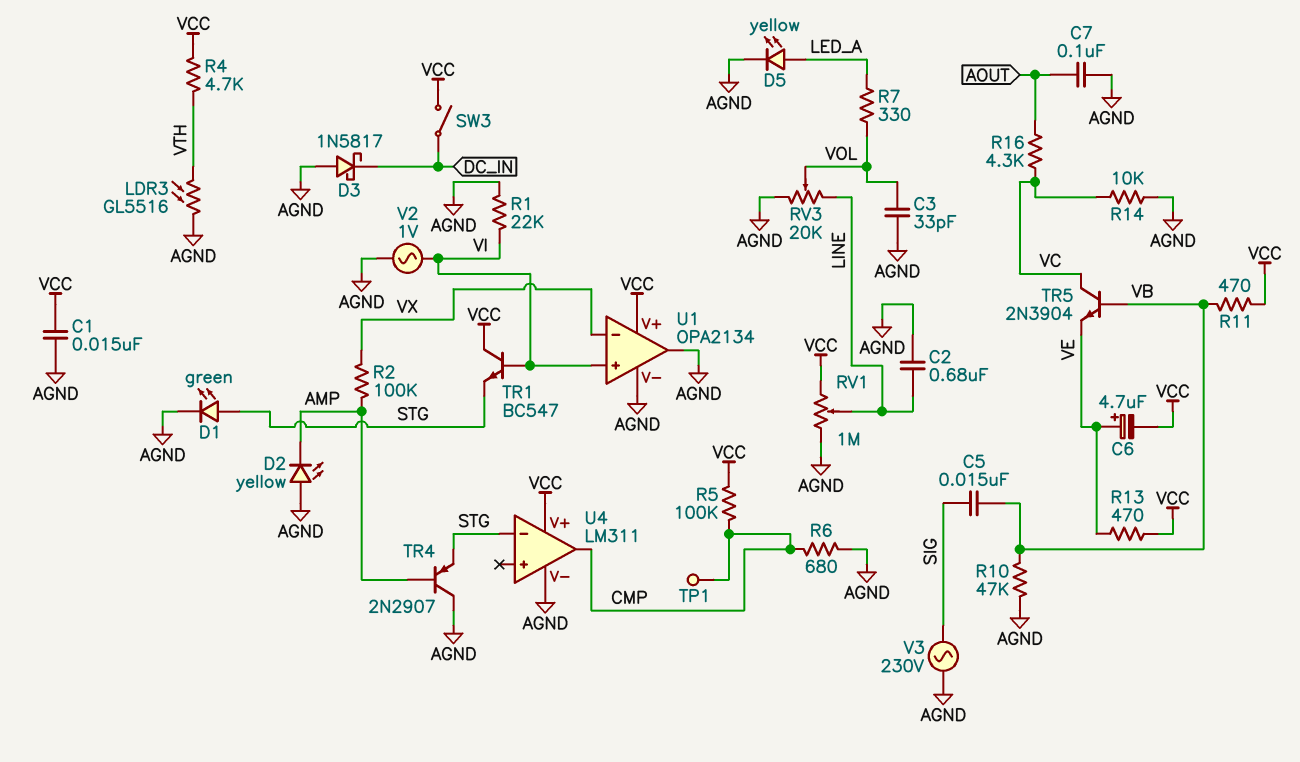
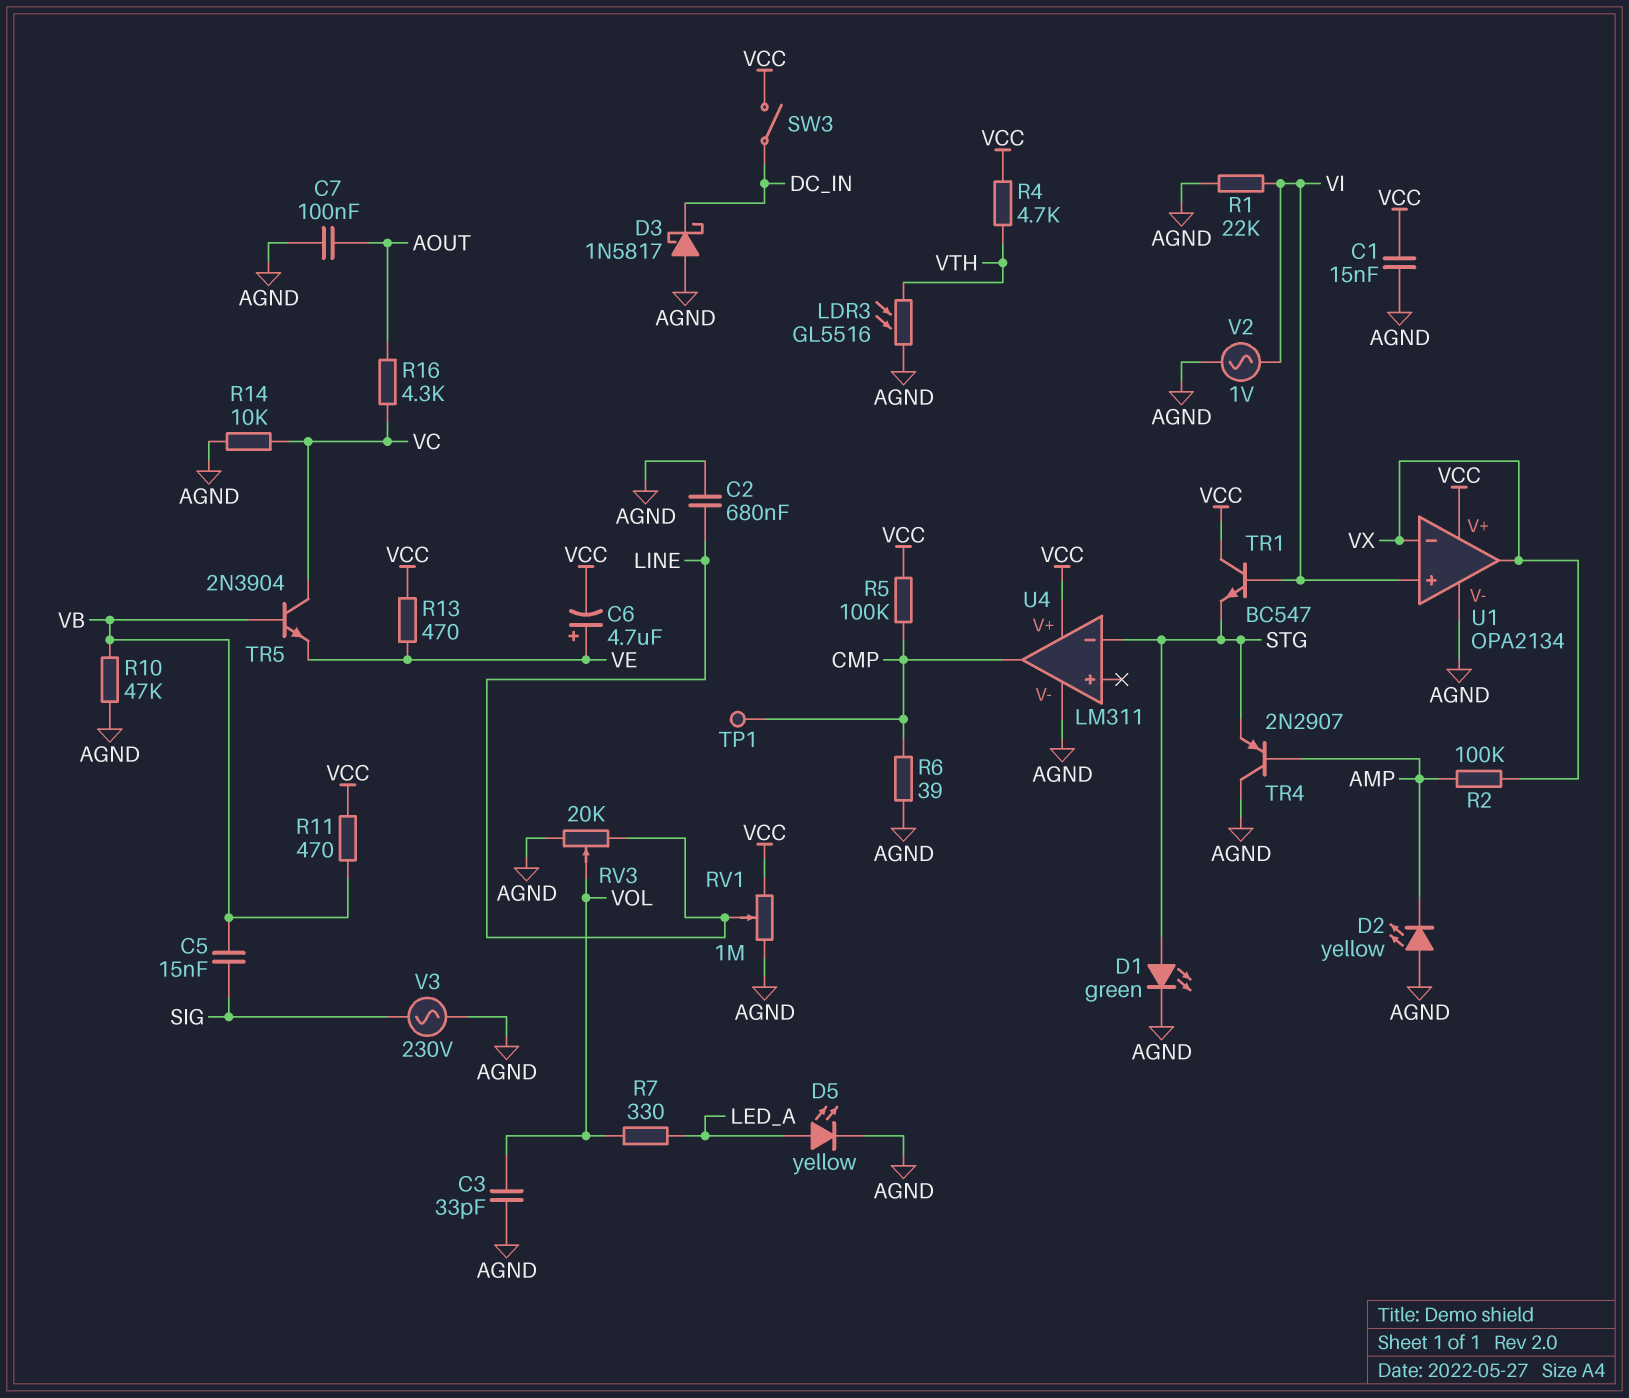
R6: 680 (AGND, CMP) -> 39 (AGND, CMP)
U1 pin out: AGND -> VX

